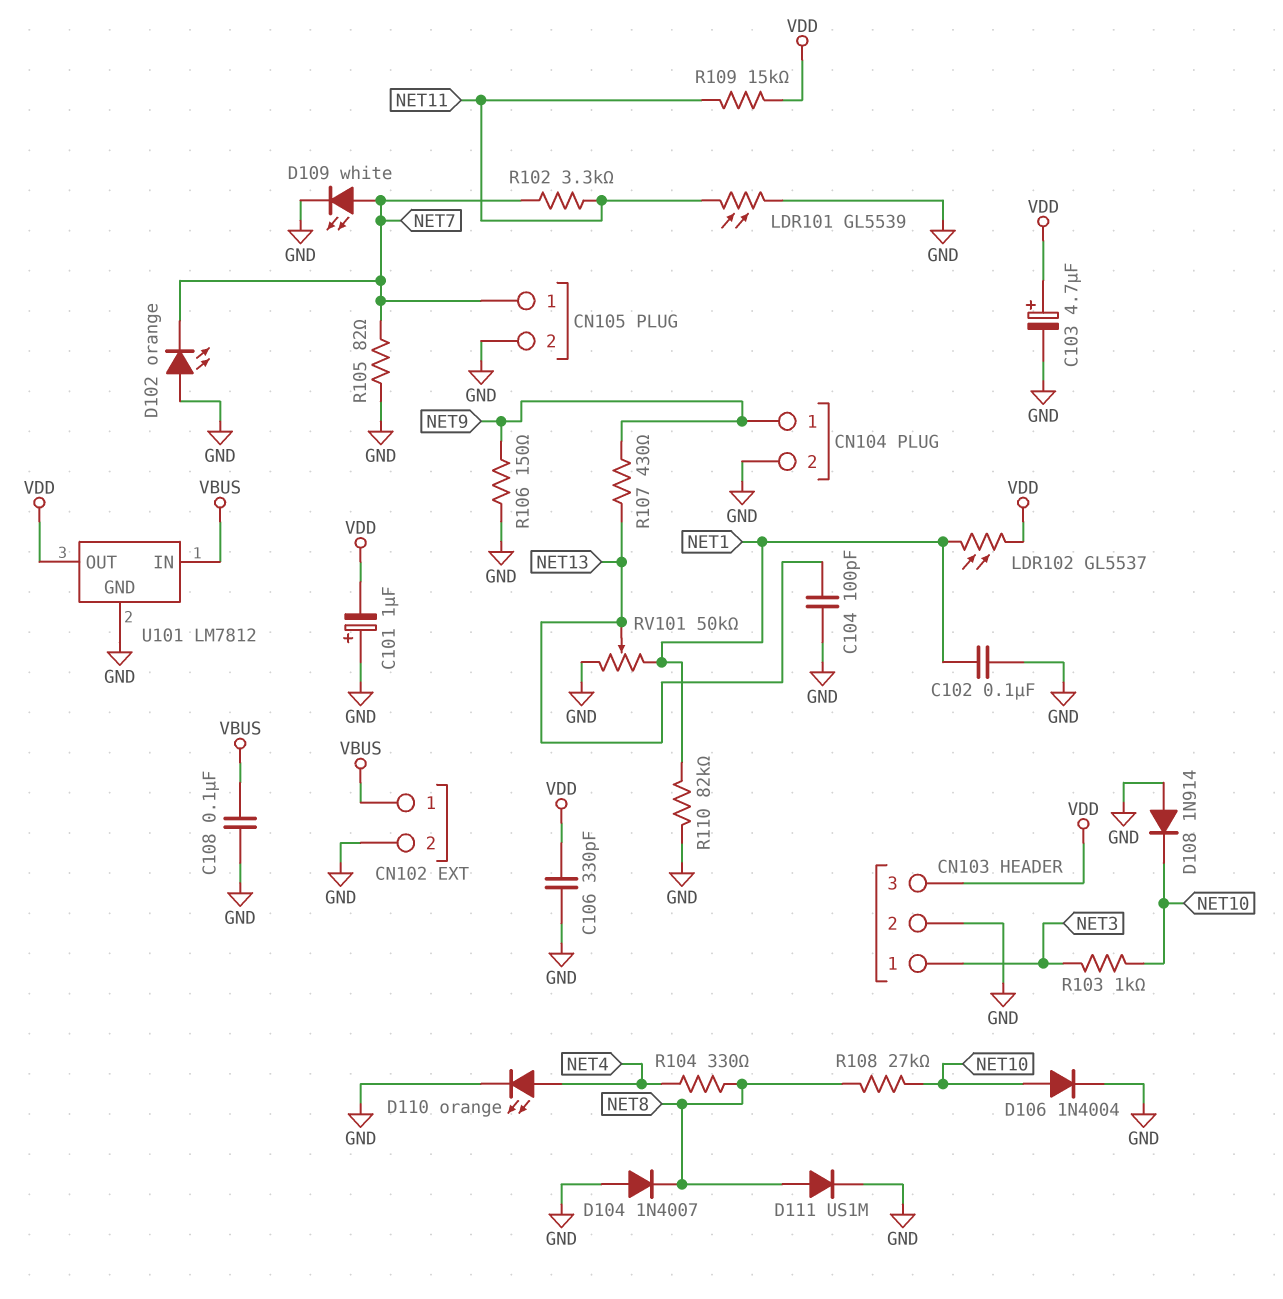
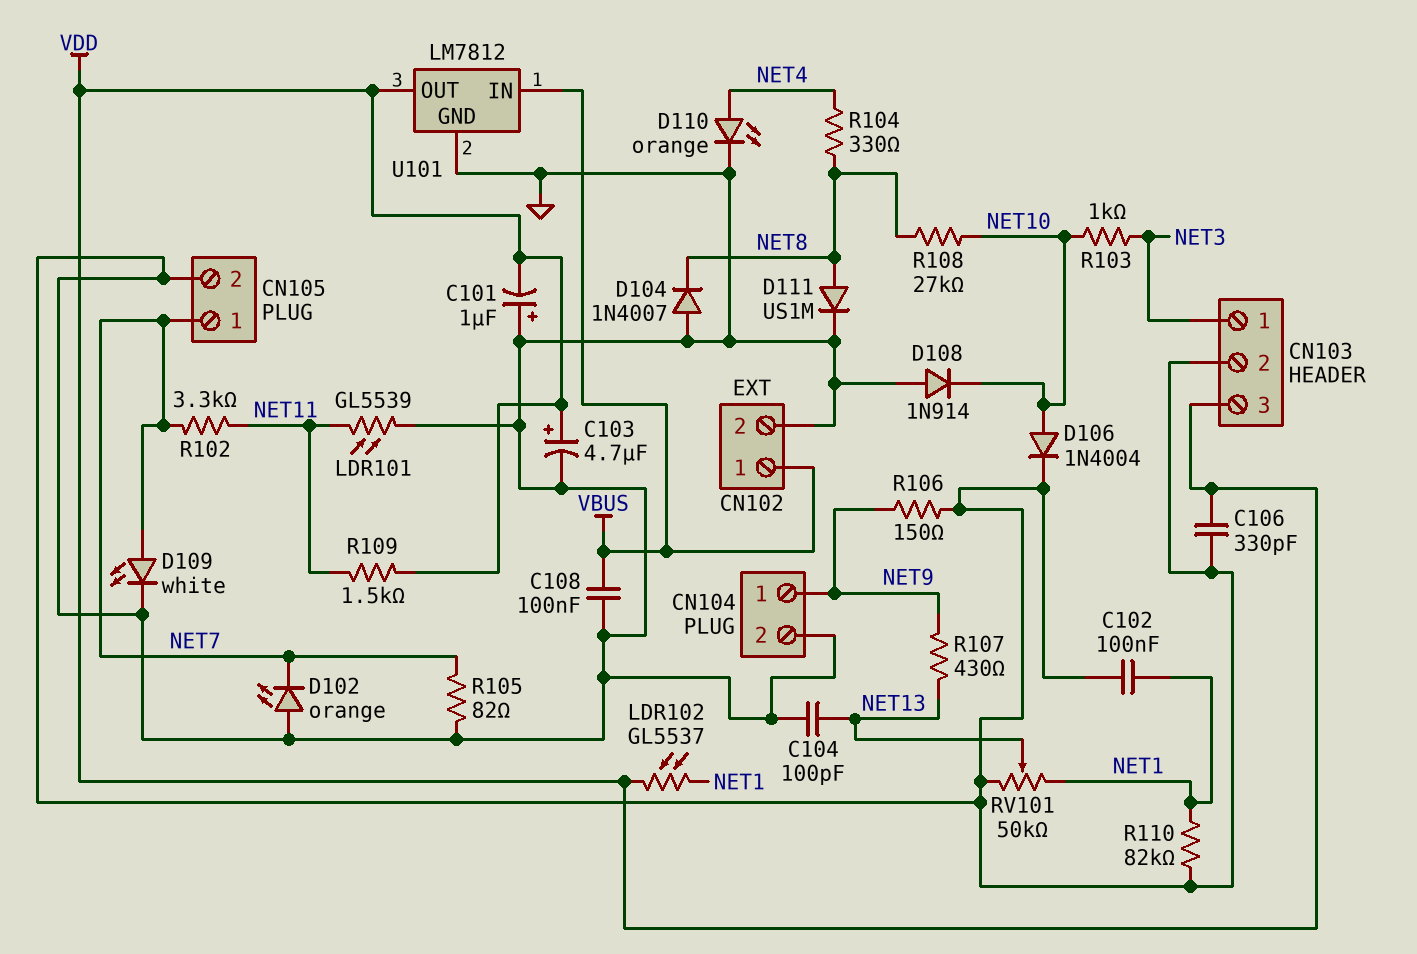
R109: 15k (NET11, VDD) -> 1.5k (NET11, VDD)

